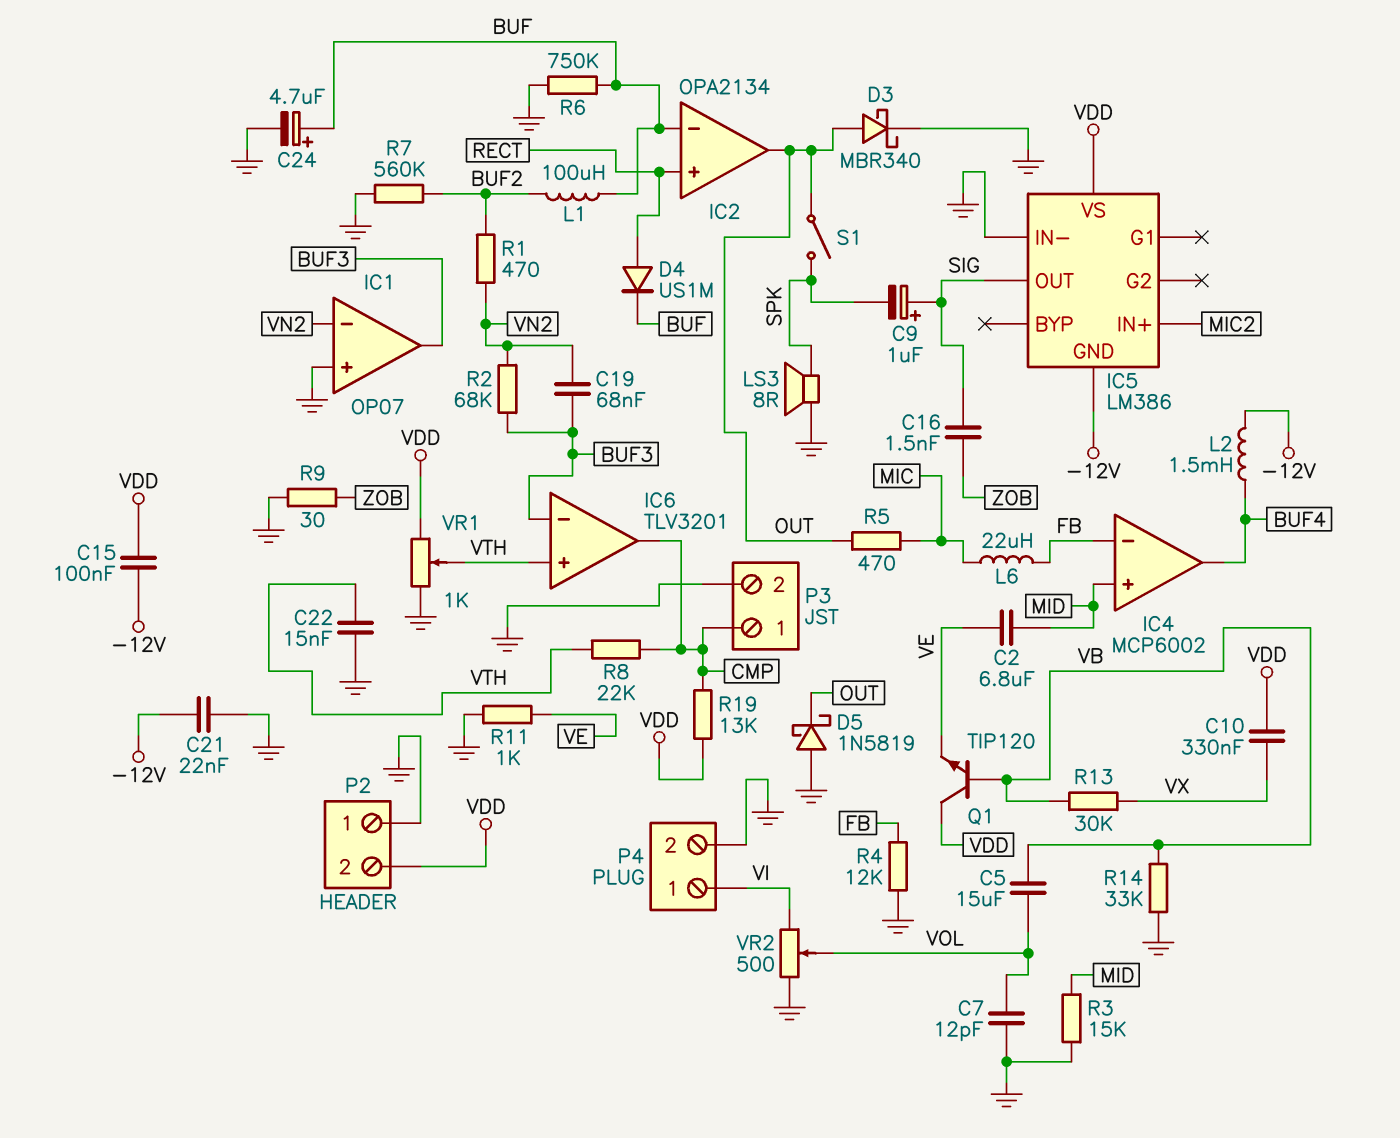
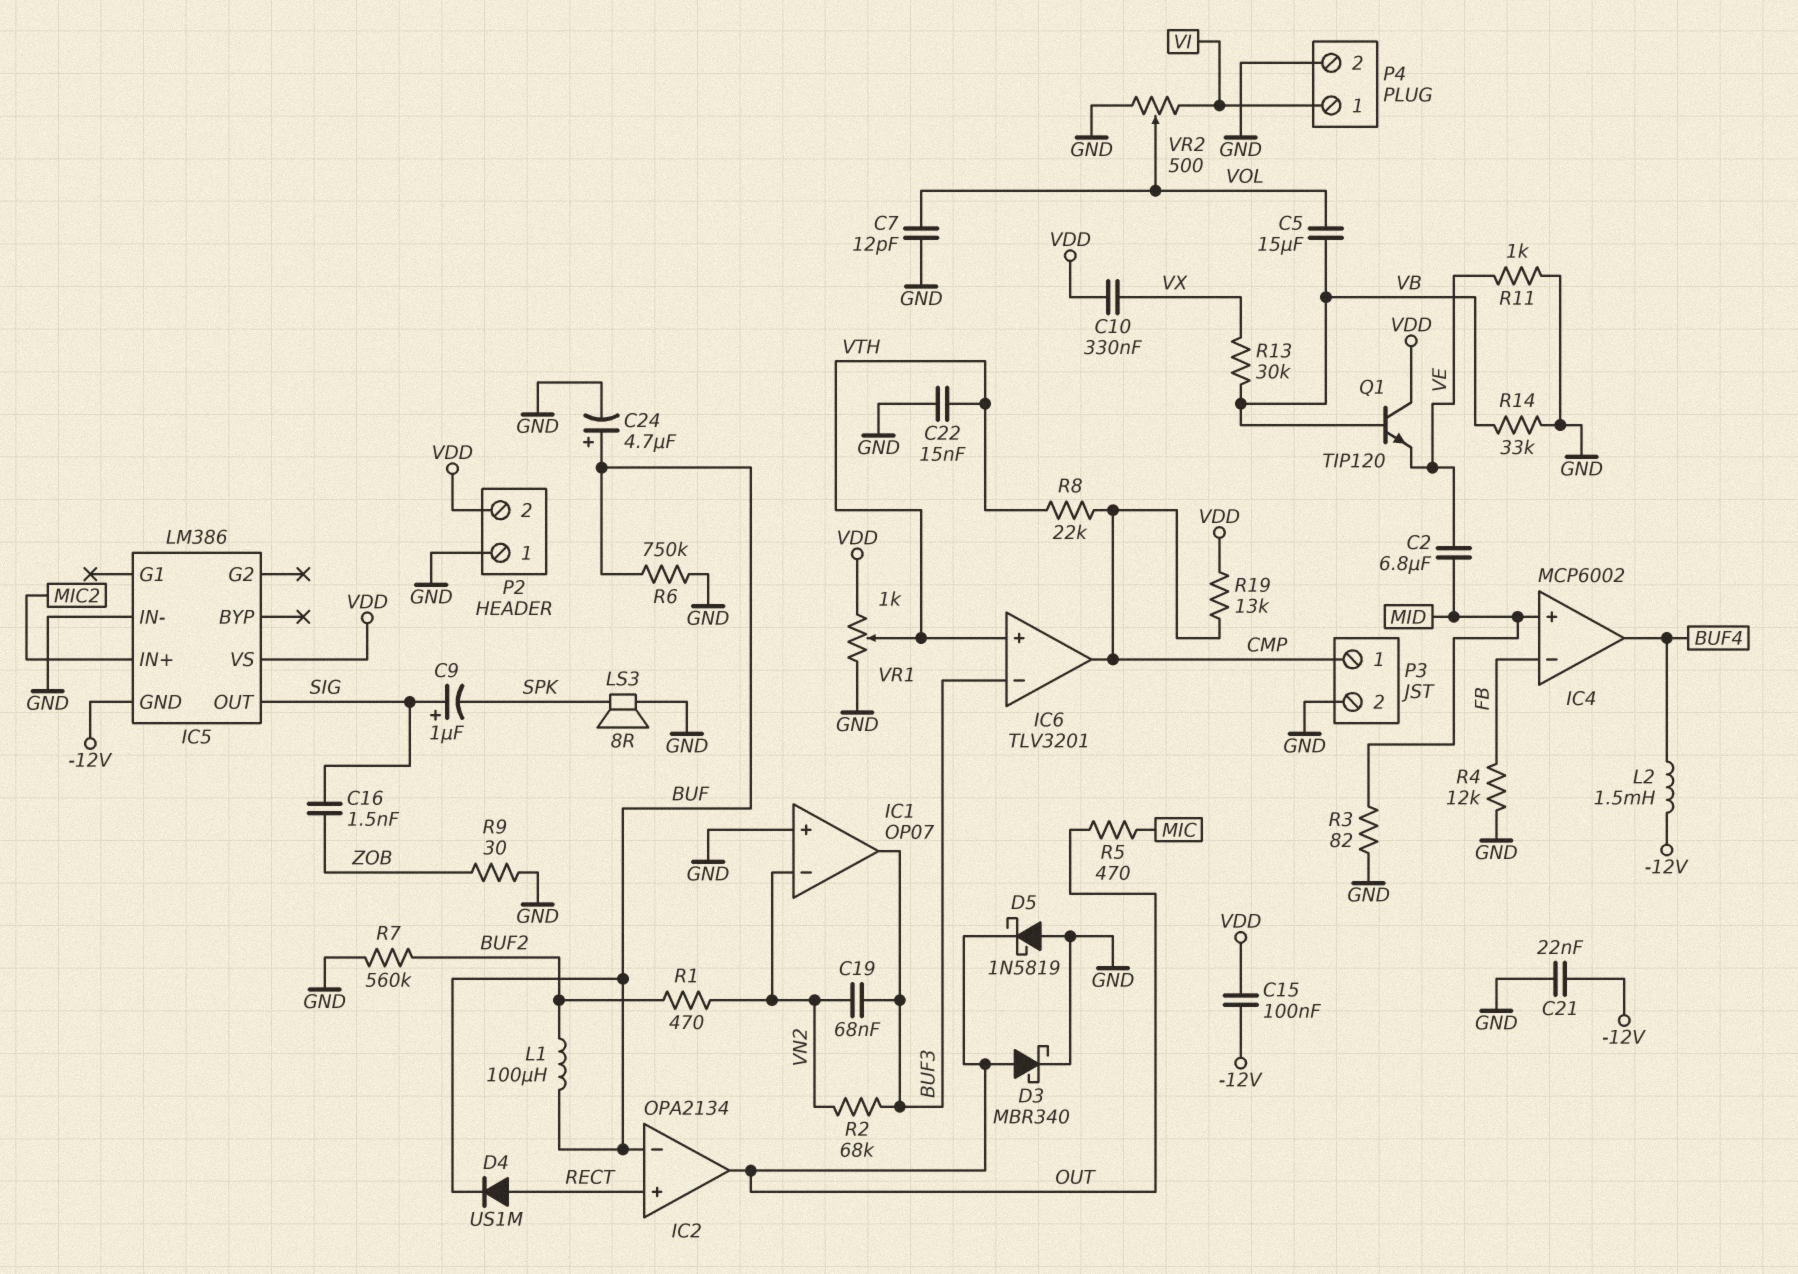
L6: 22uH (FB, MIC) -> none
R3: 15k (GND, MID) -> 82 (GND, MID)
S1: switch (OUT, SPK) -> none

